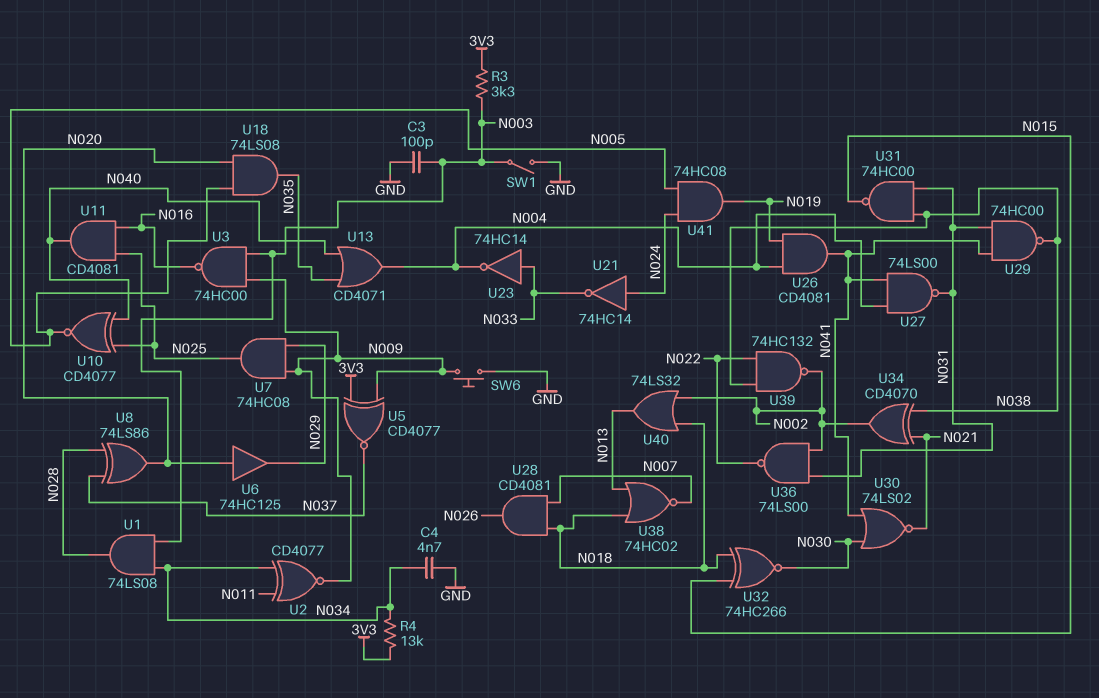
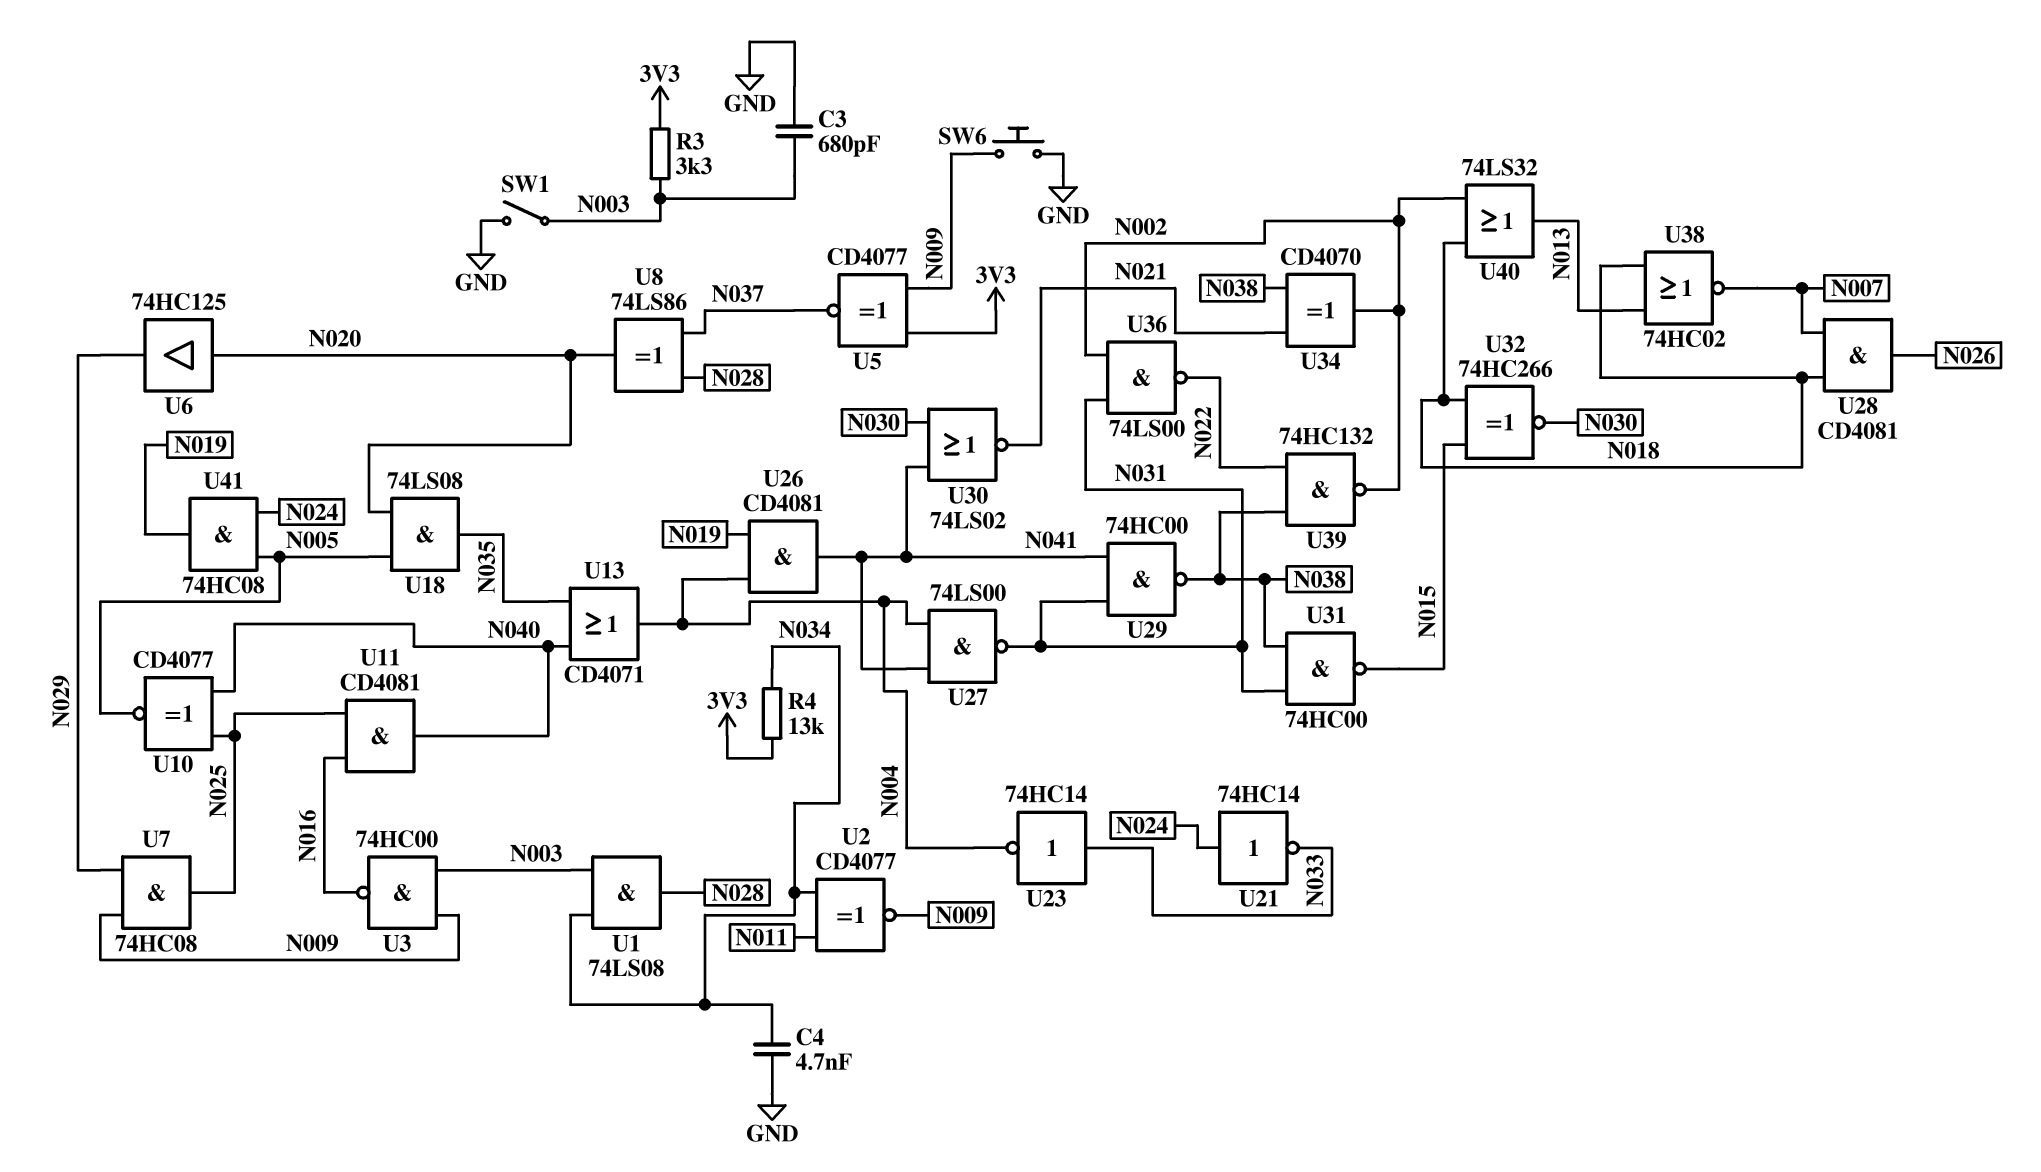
C3: 100pF (GND, N003) -> 680pF (GND, N003)

